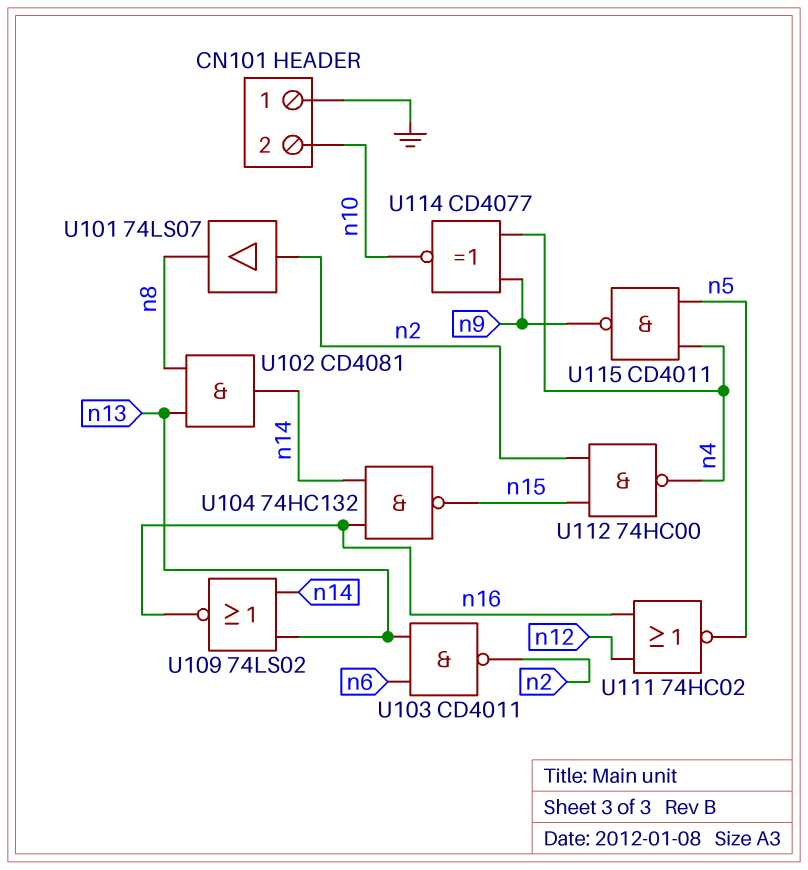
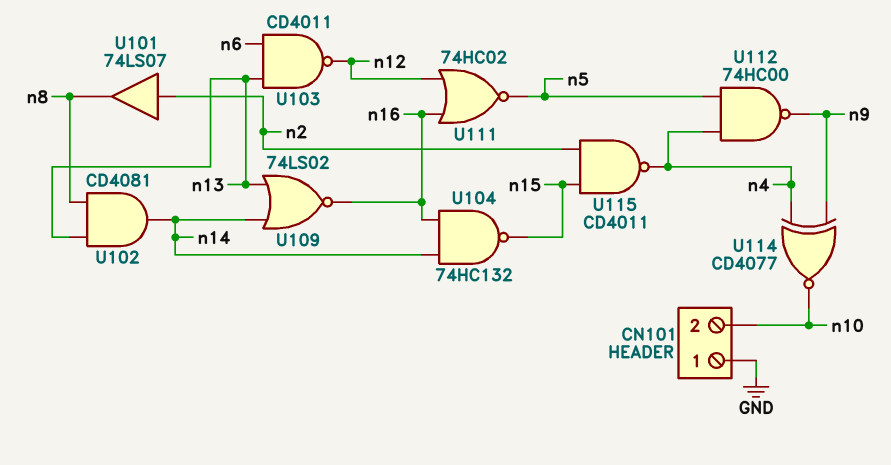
U103: NAND CD4011 (in n6, in n13, out n2) -> NAND CD4011 (in n6, in n13, out n12)
U112: NAND 74HC00 (in n2, in n15, out n4) -> NAND 74HC00 (in n4, in n5, out n9)
U115: NAND CD4011 (in n4, in n5, out n9) -> NAND CD4011 (in n2, in n15, out n4)

